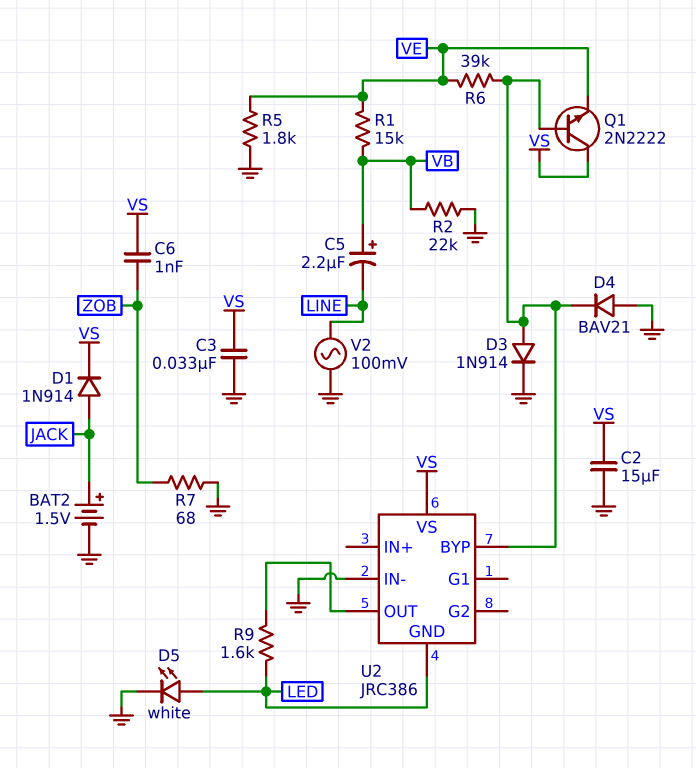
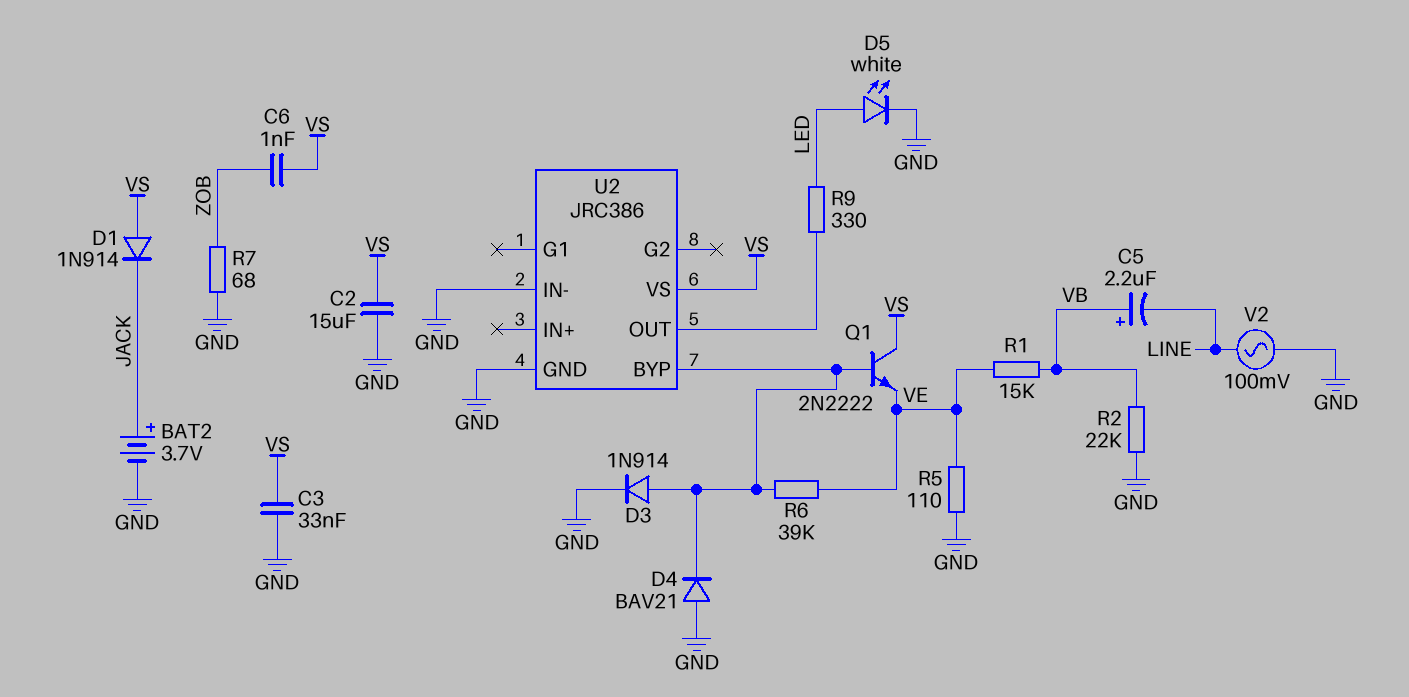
BAT2: 1.5V (plus JACK, minus GND) -> 3.7V (plus JACK, minus GND)
D1: diode 1N914 (A JACK, K VS) -> diode 1N914 (A VS, K JACK)
R5: 1.8k (GND, VE) -> 110 (GND, VE)
R9: 1.6k (LED, U2/OUT) -> 330 (LED, U2/OUT)
U2 pin GND: LED -> GND

